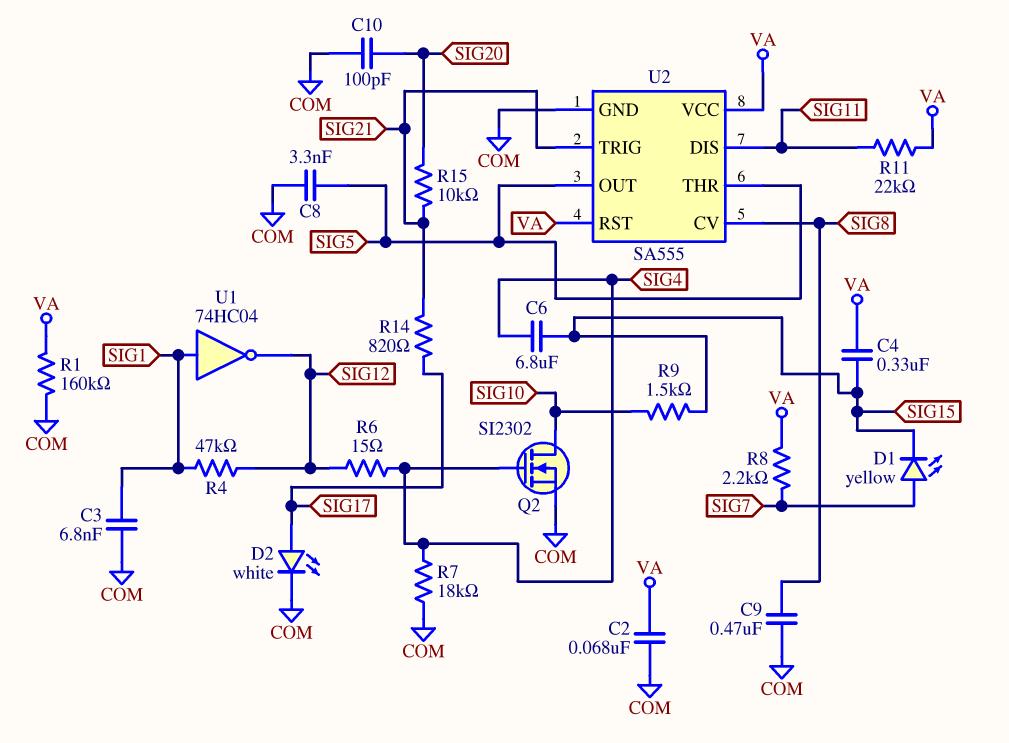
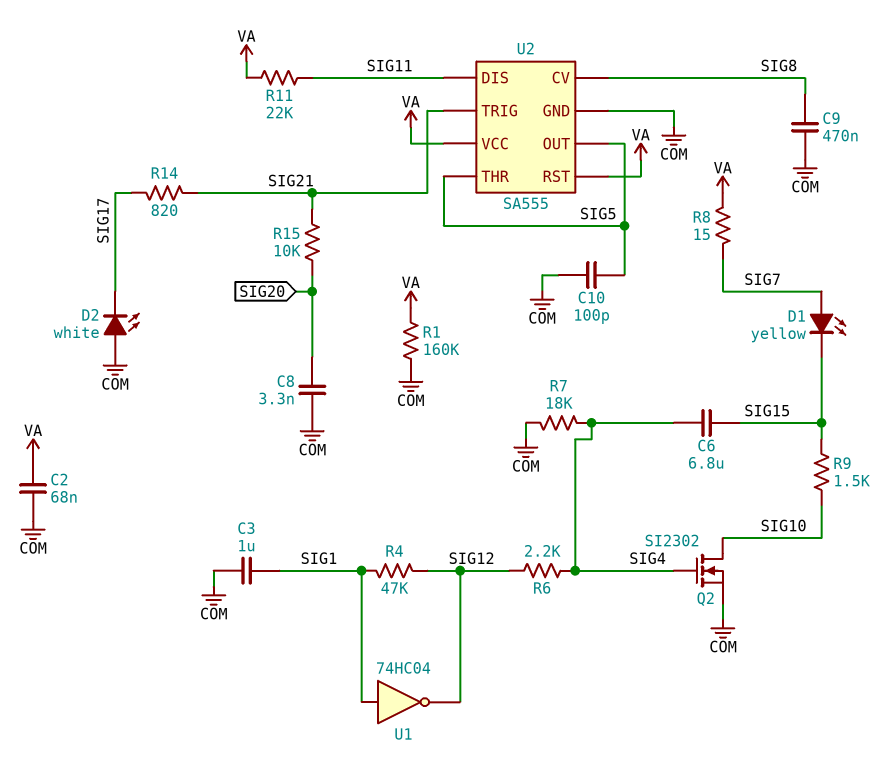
C3: 6.8nF (COM, SIG1) -> 1uF (COM, SIG1)
C4: 330nF (SIG15, VA) -> none
C8: 3.3nF (COM, SIG5) -> 3.3nF (COM, SIG20)
C10: 100pF (COM, SIG20) -> 100pF (COM, SIG5)
D2: LED white (A SIG17, K COM) -> LED white (A COM, K SIG17)
R6: 15 (SIG4, SIG12) -> 2.2k (SIG4, SIG12)
R8: 2.2k (SIG7, VA) -> 15 (SIG7, VA)

